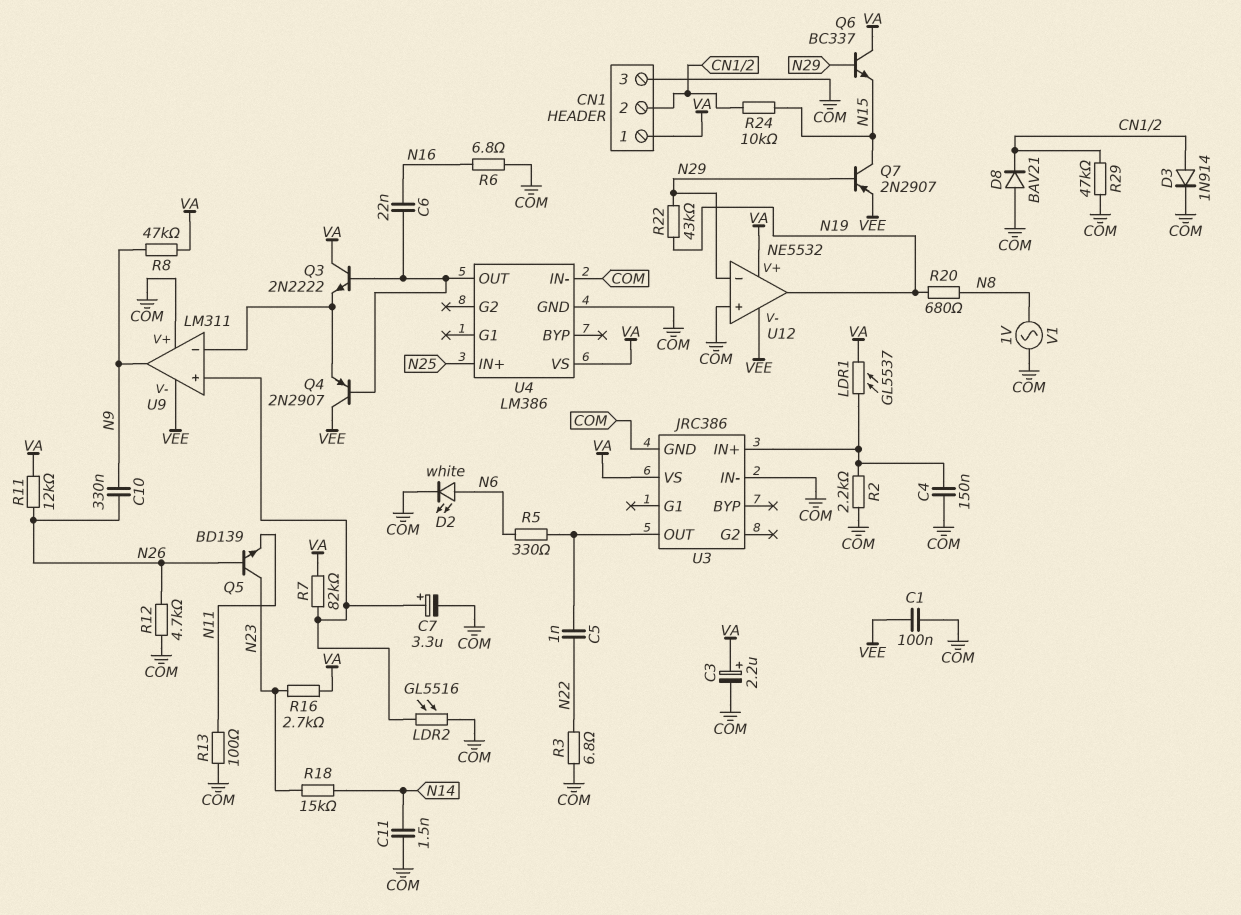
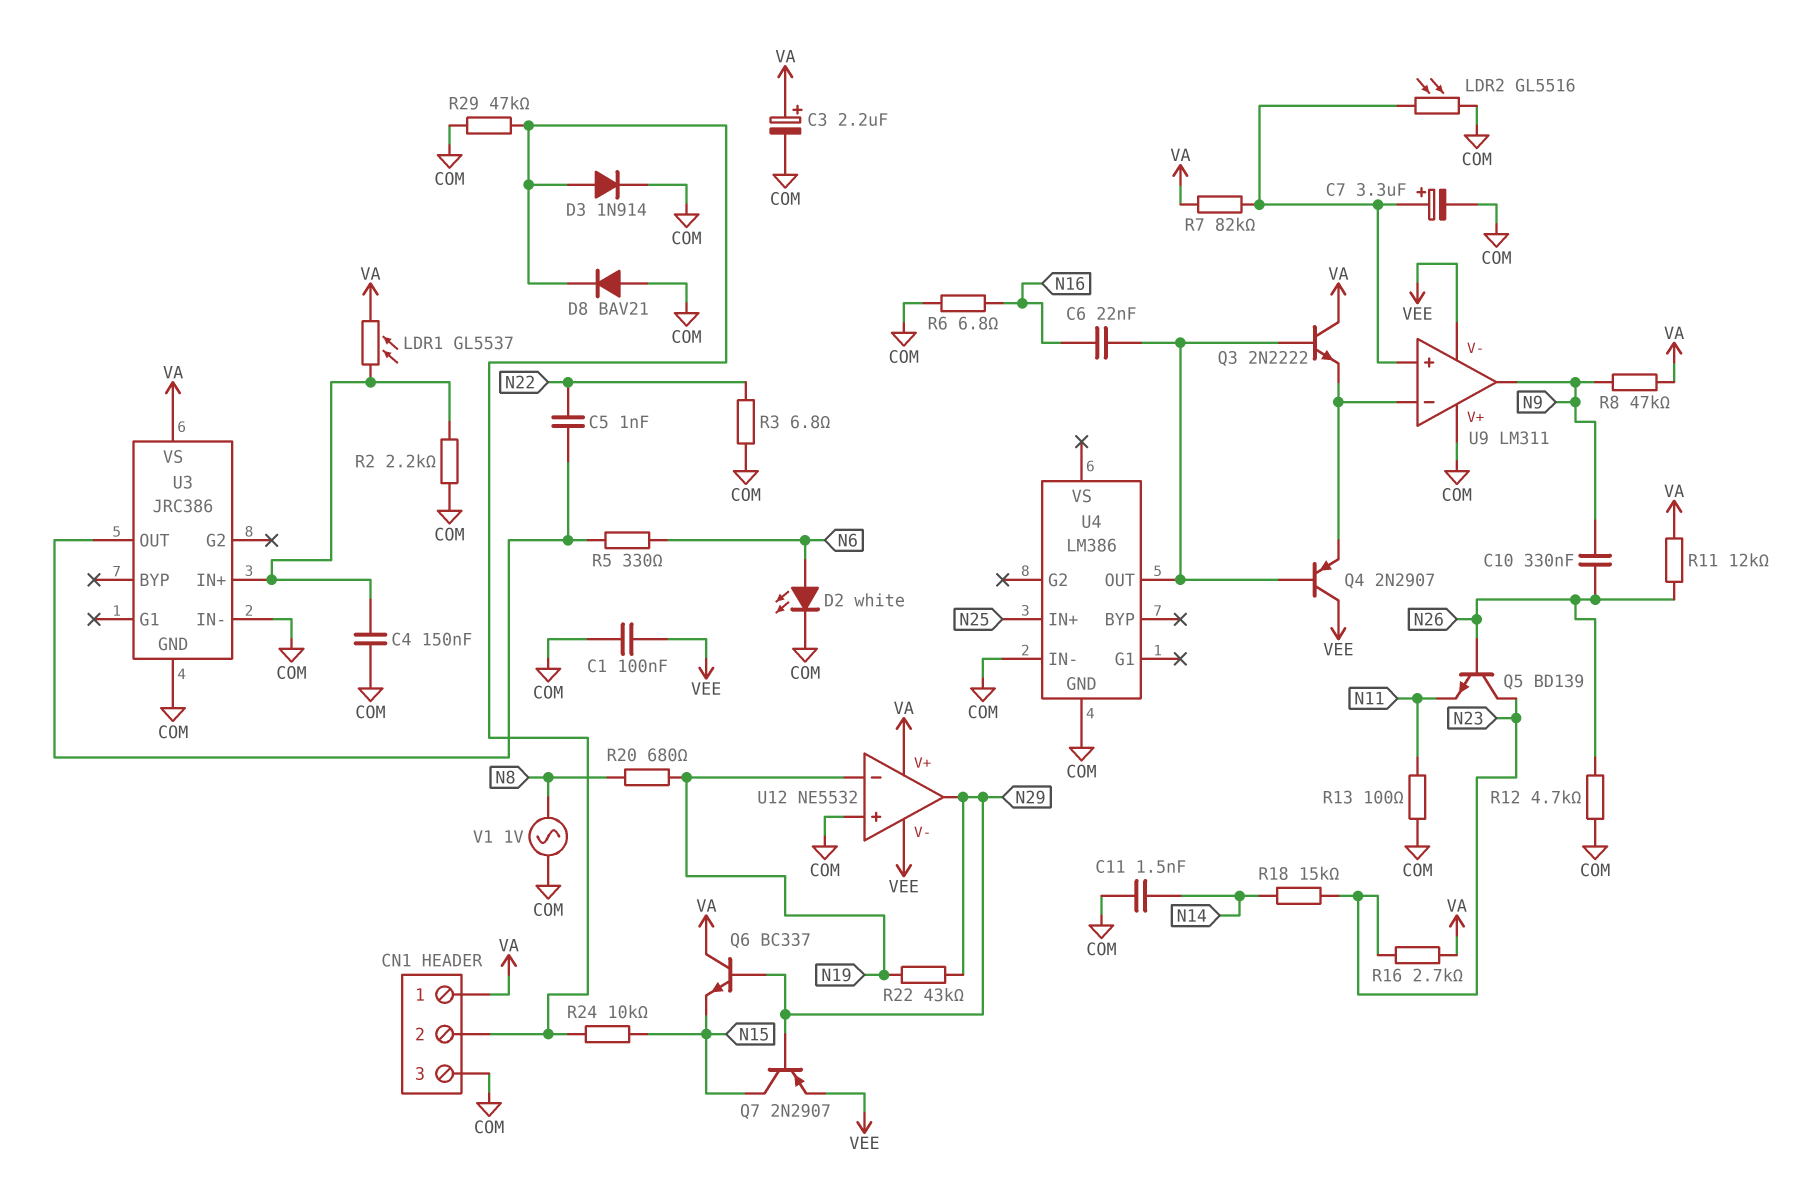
U4 pin VS: VA -> none
U12 pin in-: N29 -> N19
U12 pin out: N19 -> N29

